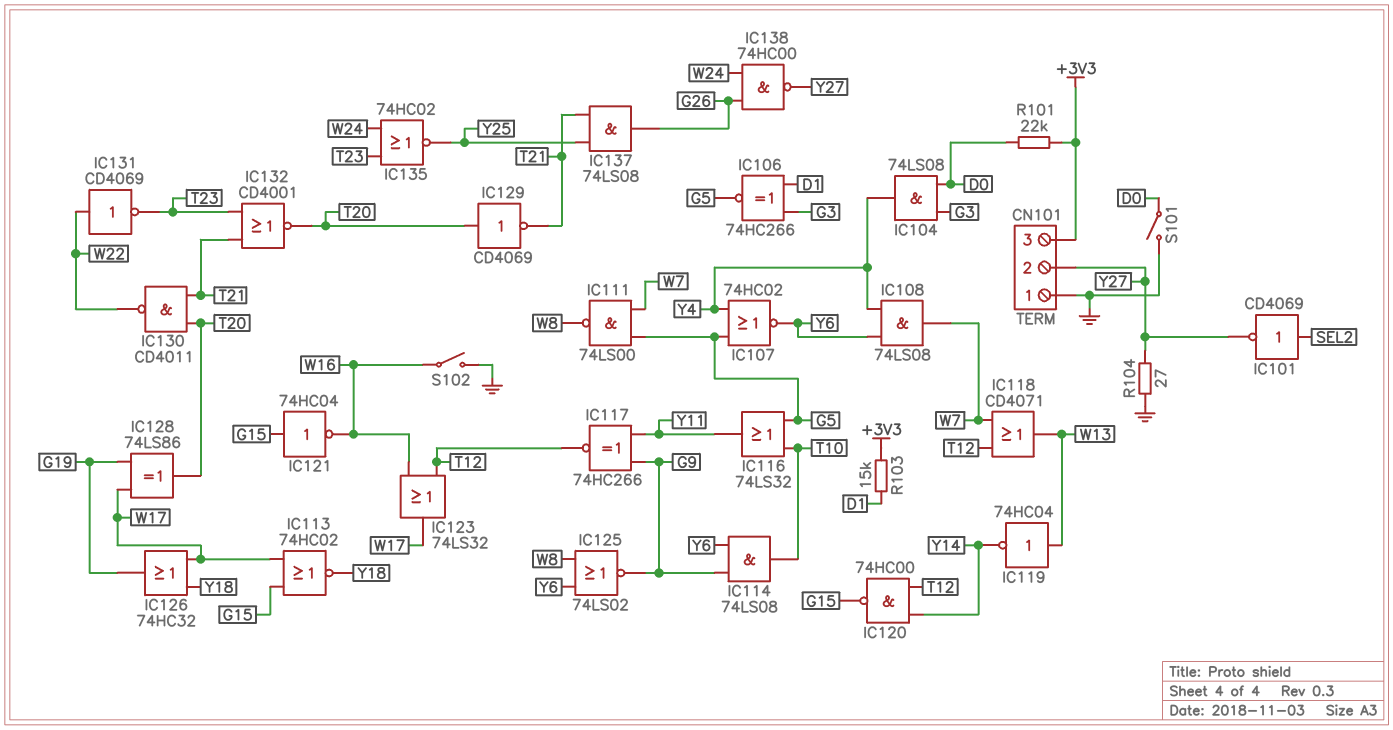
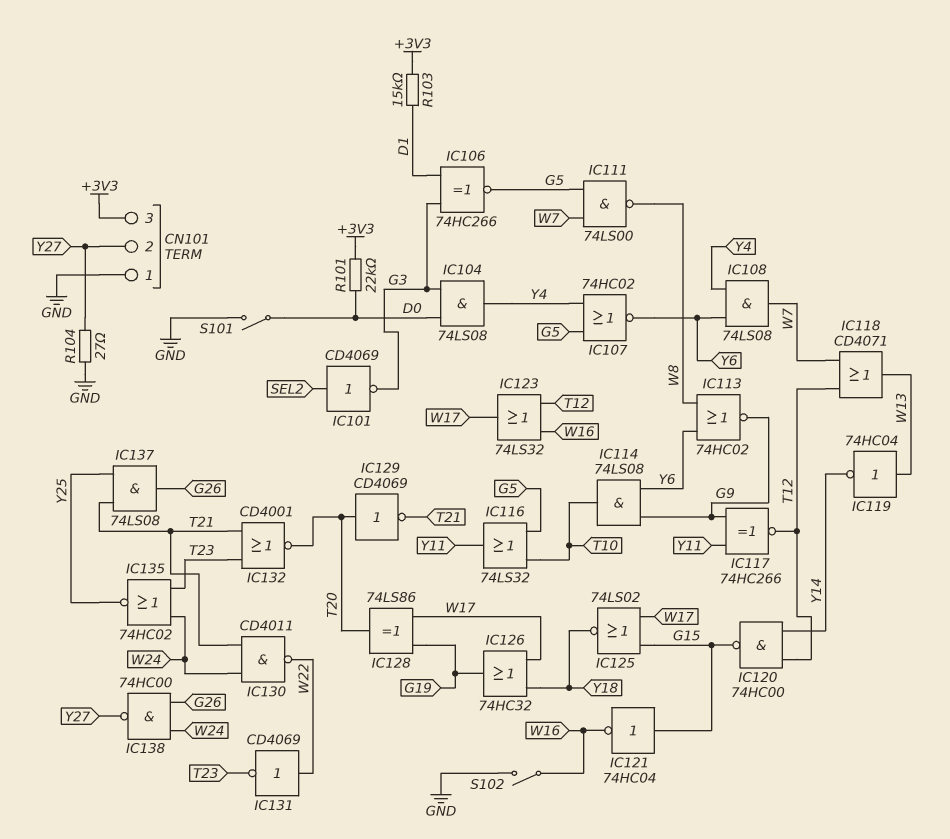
IC101: NOT CD4069 (in SEL2, out Y27) -> NOT CD4069 (in SEL2, out G3)
IC113: NOR 74HC02 (in G15, in W17, out Y18) -> NOR 74HC02 (in W8, in Y6, out G9)
IC125: NOR 74LS02 (in W8, in Y6, out G9) -> NOR 74LS02 (in G15, in W17, out Y18)
IC130: NAND CD4011 (in T20, in T21, out W22) -> NAND CD4011 (in T21, in W24, out W22)

